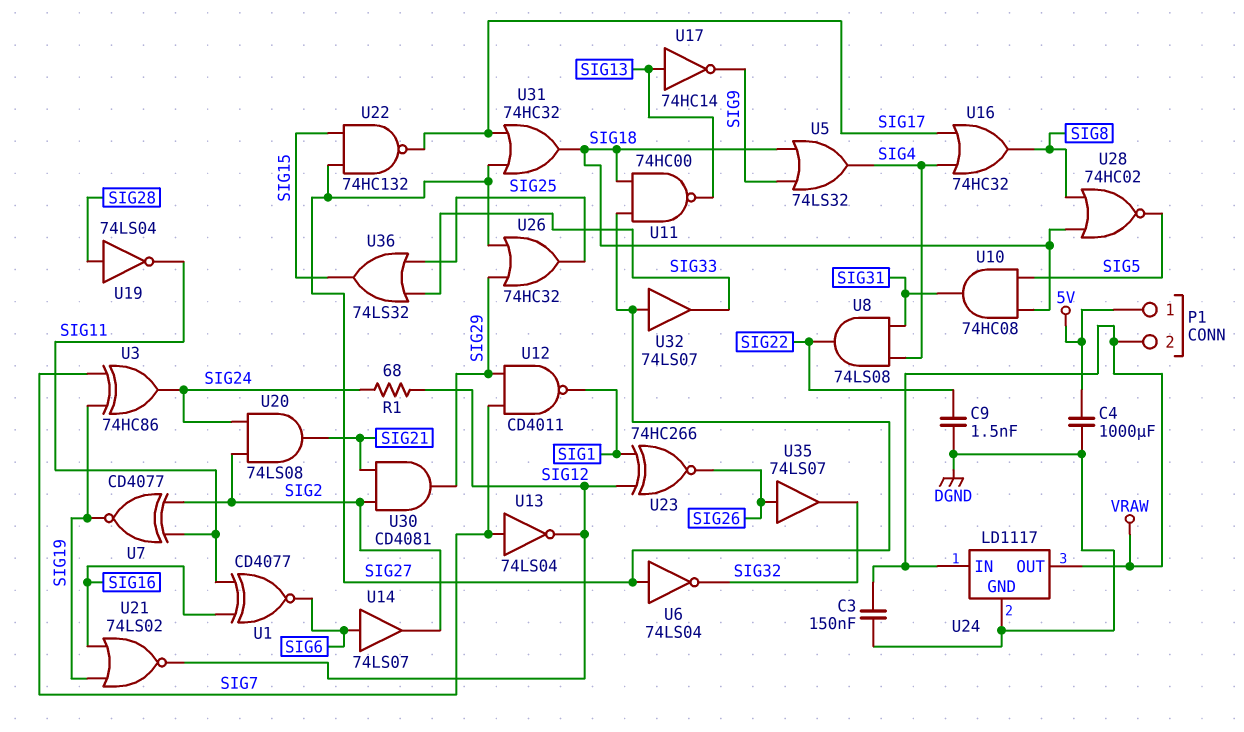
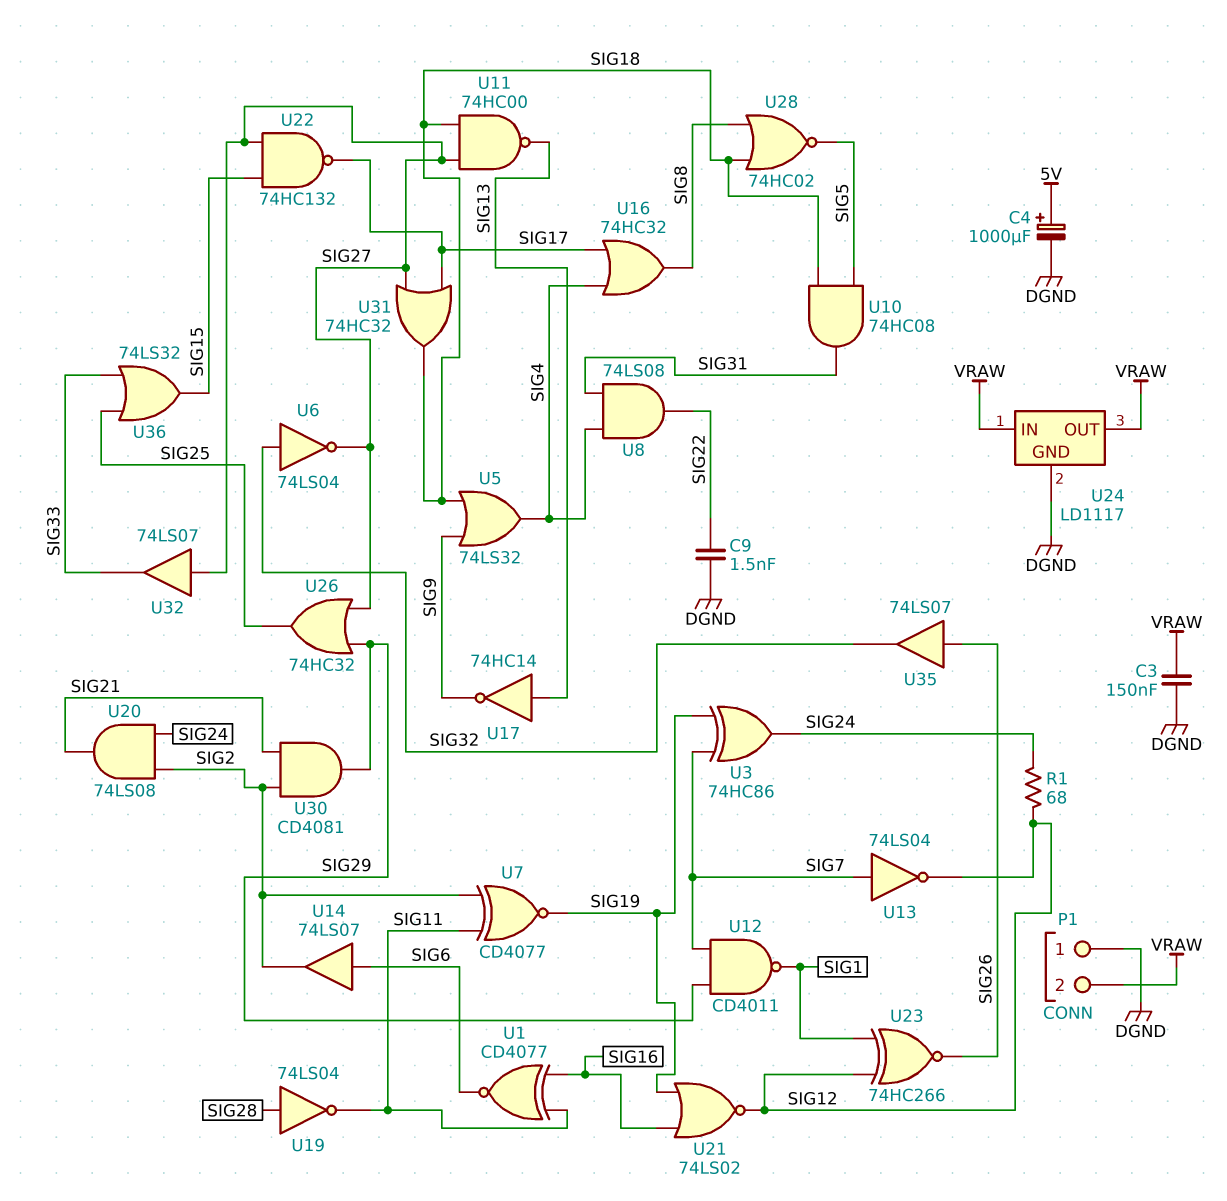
C4: 1000uF (5V, DGND) -> 1000uF (plus 5V, minus DGND)
P1 pin 1: 5V -> DGND
U6: NOT 74LS04 (in SIG27, out SIG32) -> NOT 74LS04 (in SIG32, out SIG27)

